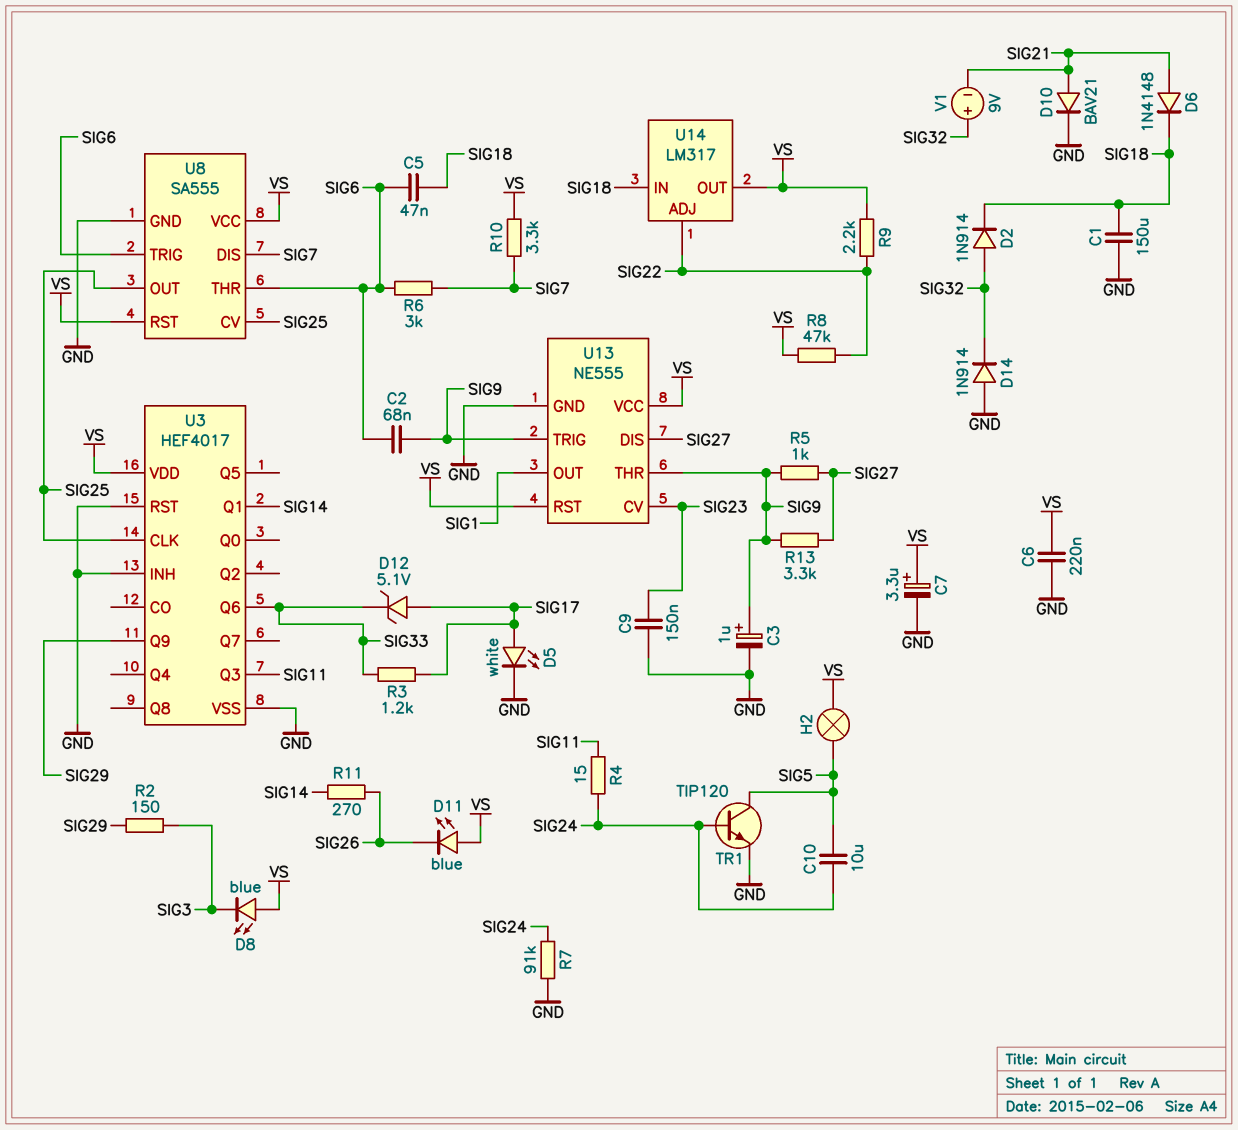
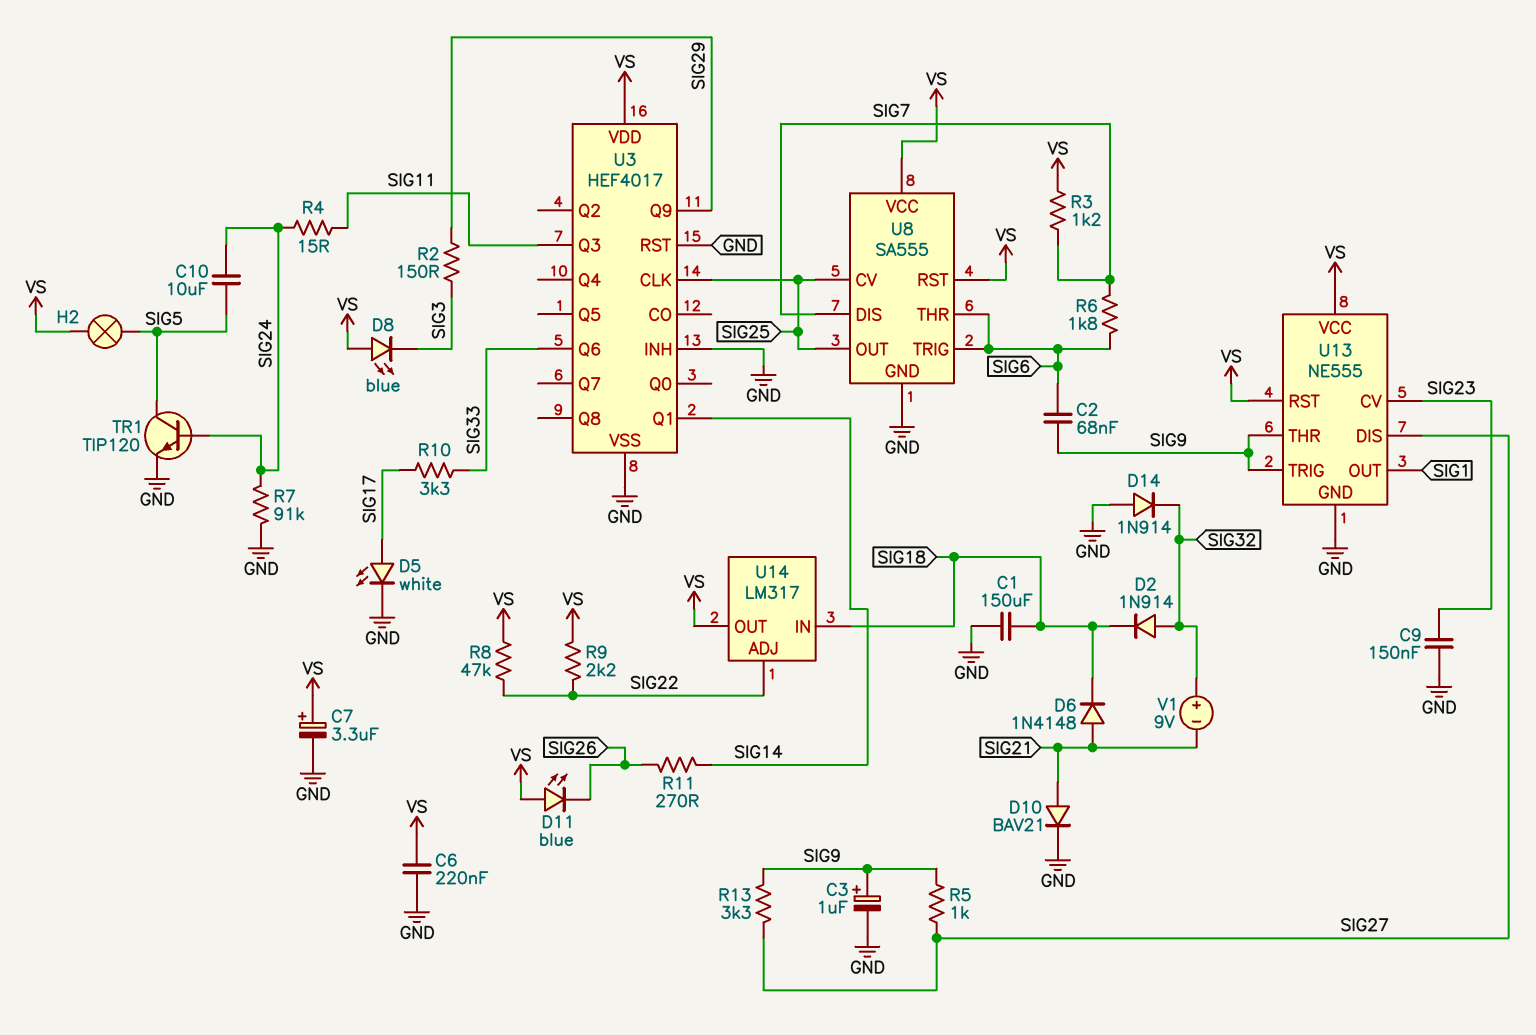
C5: 47nF (SIG6, SIG18) -> none
D12: zener 5.1V (A SIG17, K SIG33) -> none
R3: 1.2k (SIG17, SIG33) -> 1.2k (SIG7, VS)
R6: 3k (SIG6, SIG7) -> 1.8k (SIG6, SIG7)
R10: 3.3k (SIG7, VS) -> 3.3k (SIG17, SIG33)

